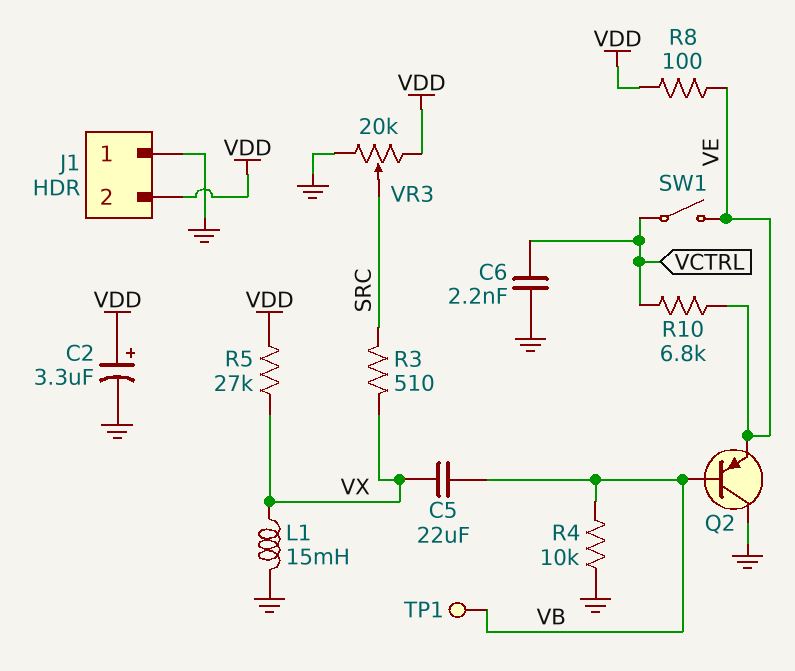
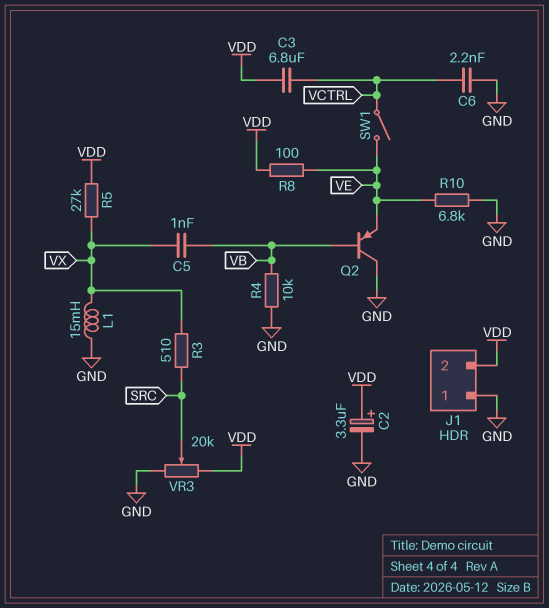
C3: none -> 6.8uF (VCTRL, VDD)
C5: 22uF (VB, VX) -> 1nF (VB, VX)
R10: 6.8k (VCTRL, VE) -> 6.8k (GND, VE)
TP1: test point (VB) -> none

